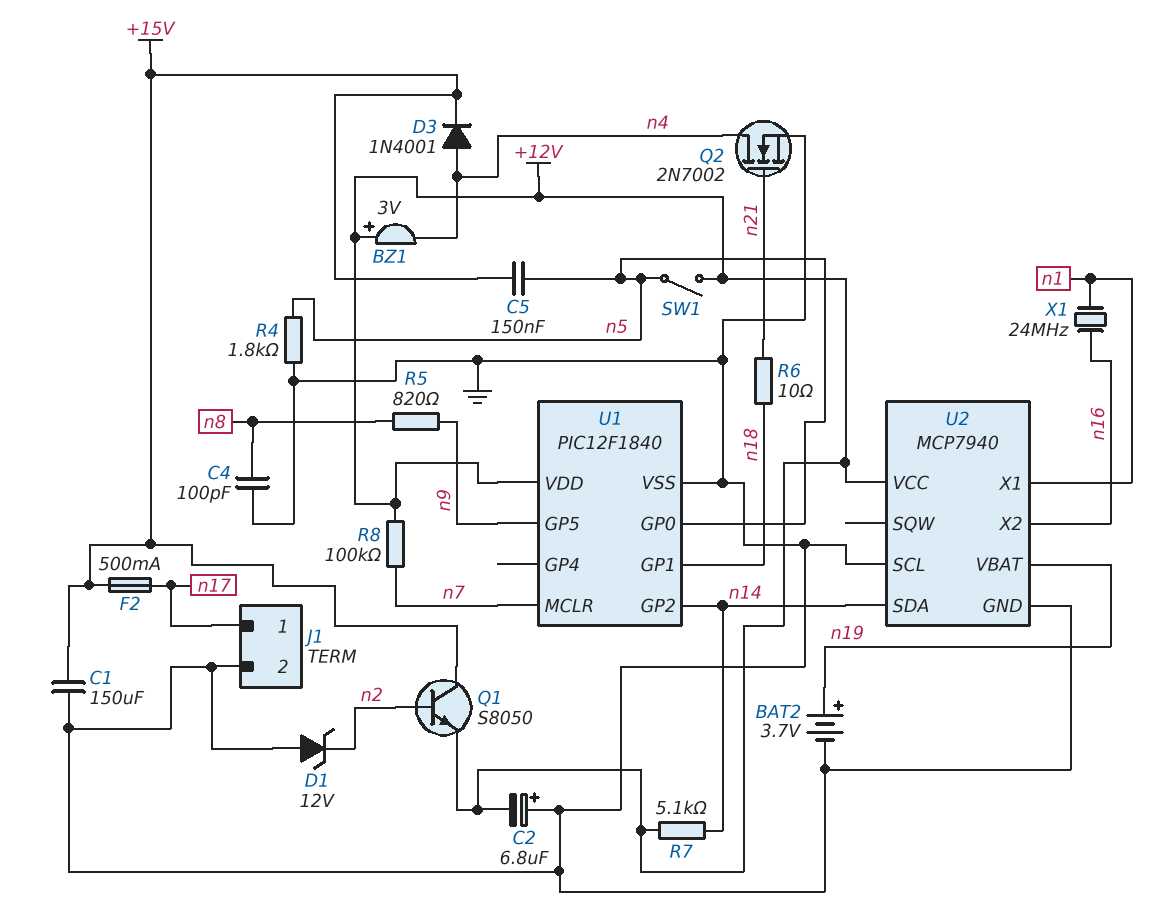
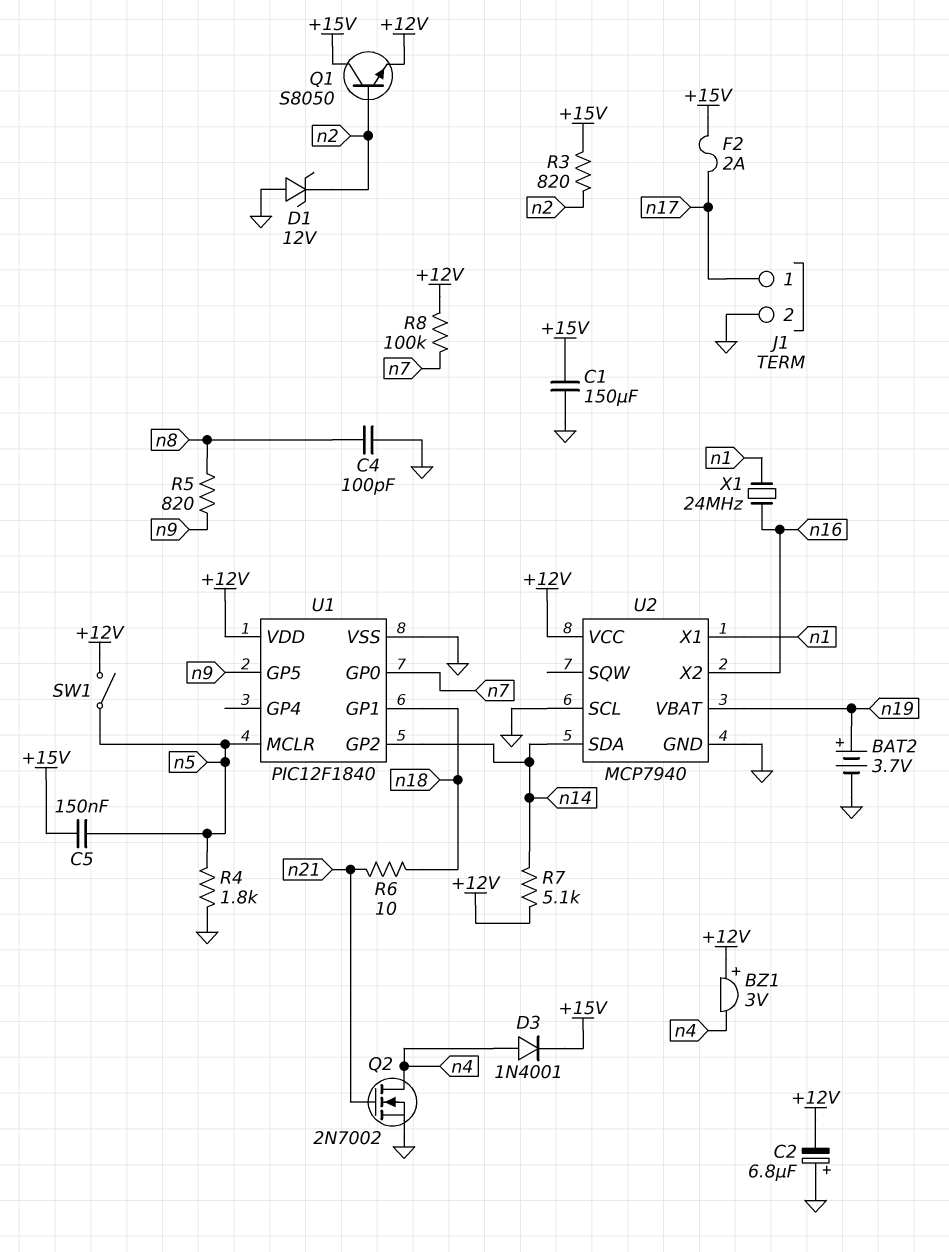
F2: 500mA (+15V, n17) -> 2A (+15V, n17)
R3: none -> 820 (+15V, n2)
U1 pin GP0: n5 -> n7
U1 pin MCLR: n7 -> n5

